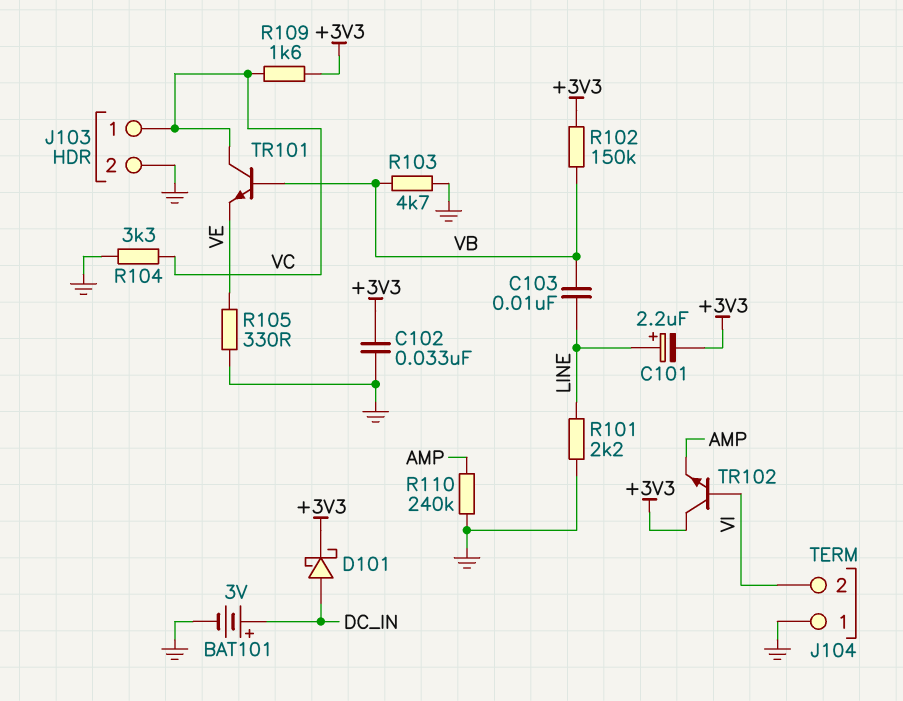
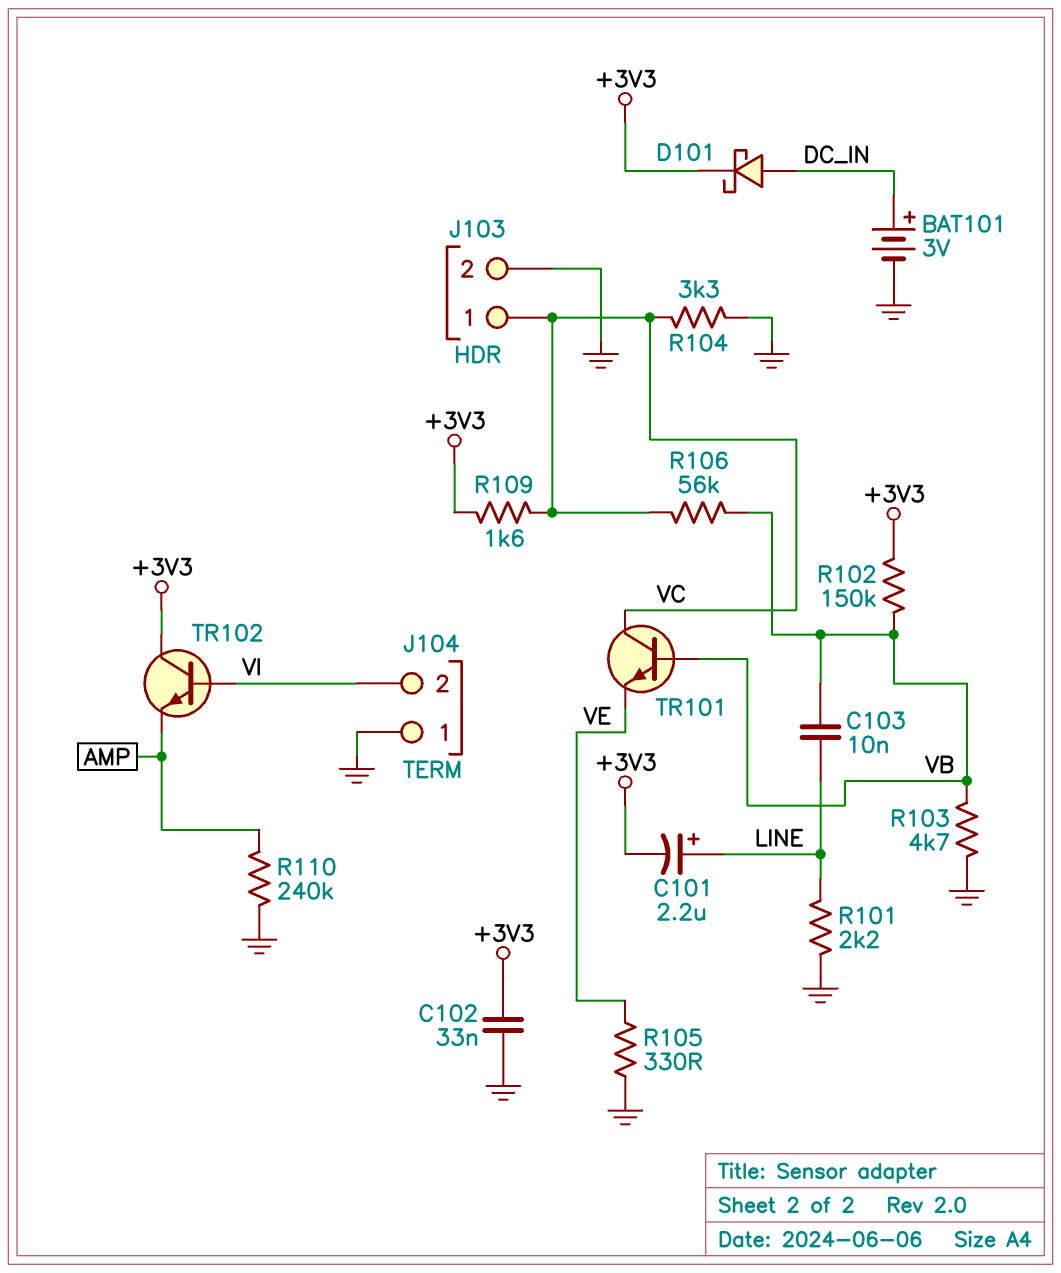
R106: none -> 56k (VB, VC)

